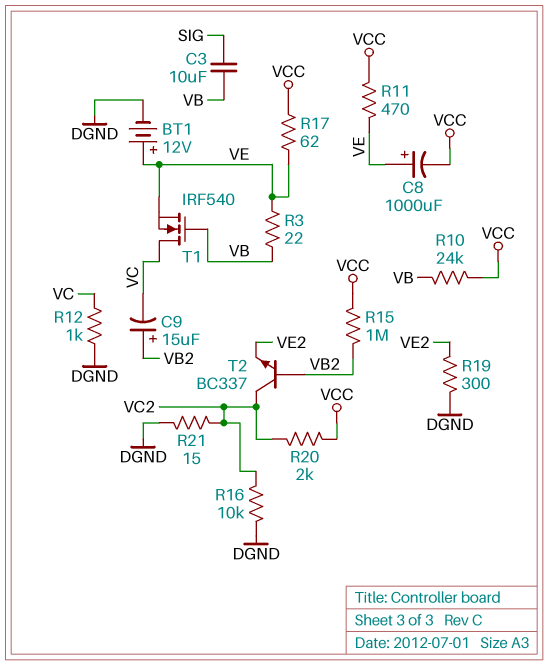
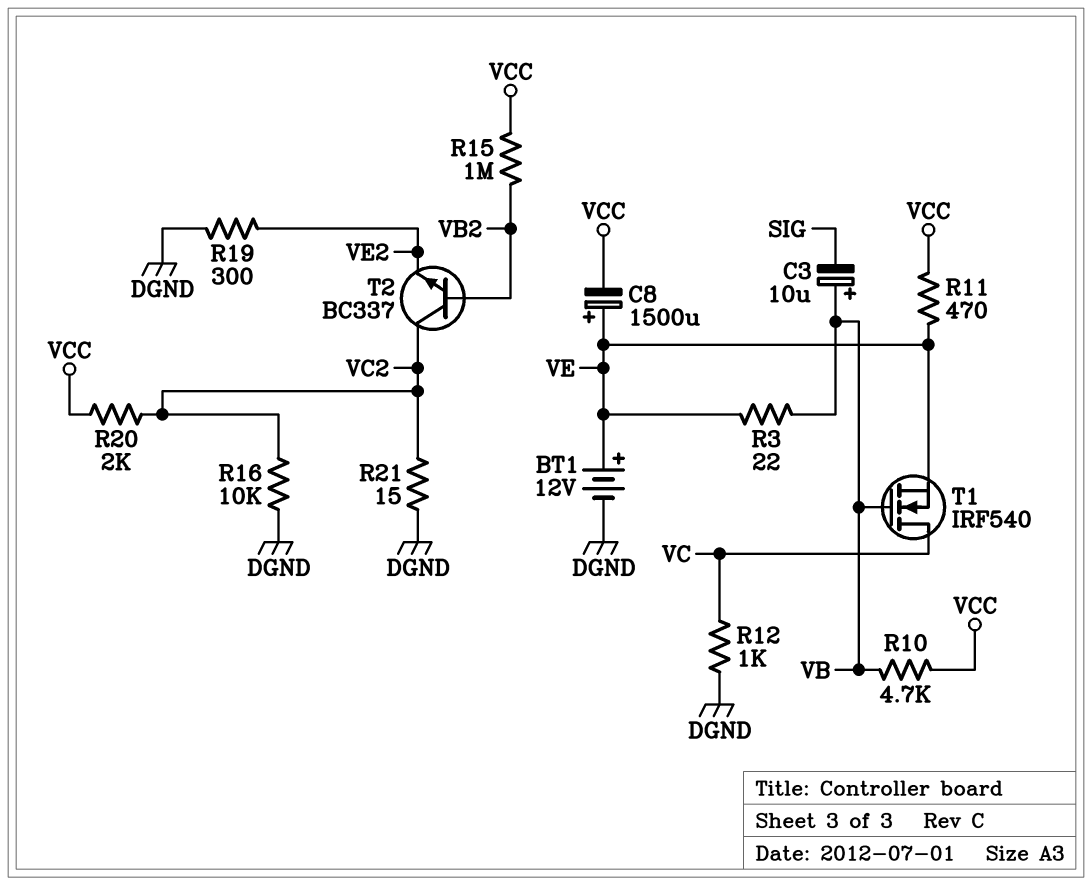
C3: 10uF (SIG, VB) -> 10uF (plus VB, minus SIG)
C8: 1000uF (plus VE, minus VCC) -> 1500uF (plus VE, minus VCC)
C9: 15uF (plus VB2, minus VC) -> none
R10: 24k (VB, VCC) -> 4.7k (VB, VCC)
R17: 62 (VCC, VE) -> none

